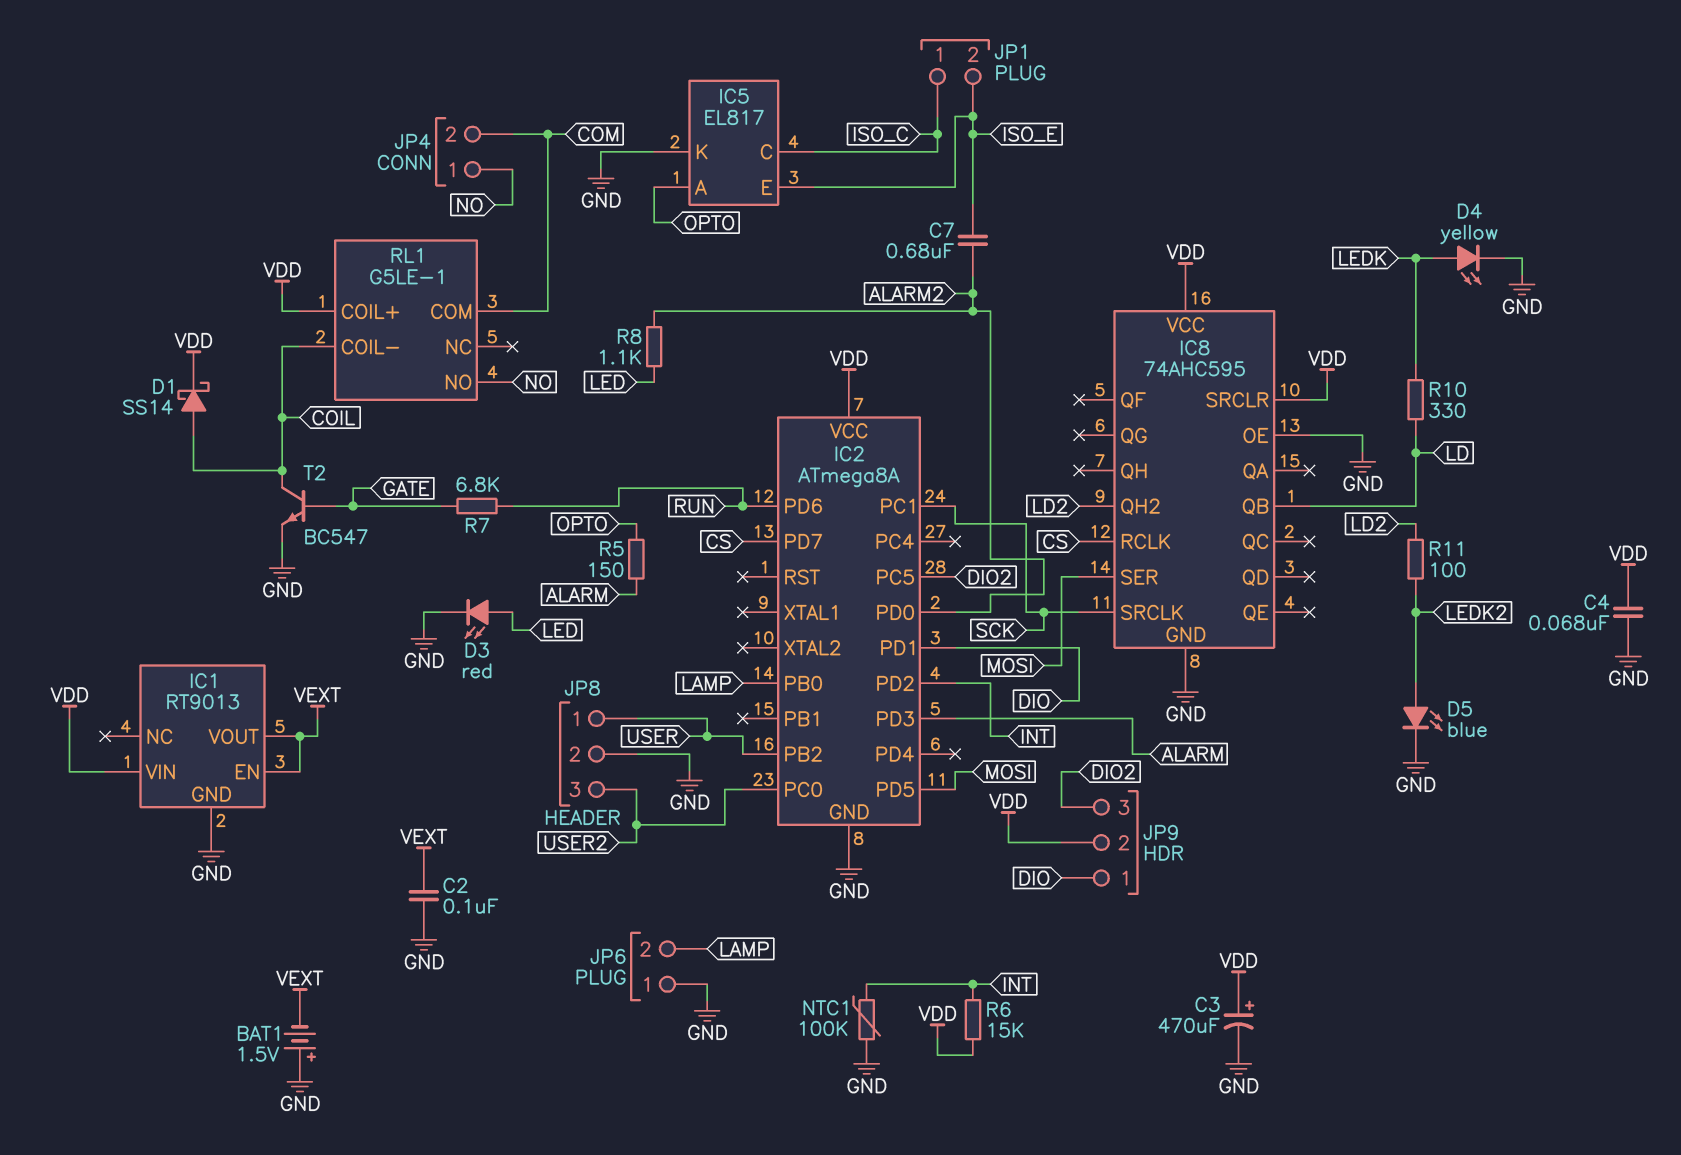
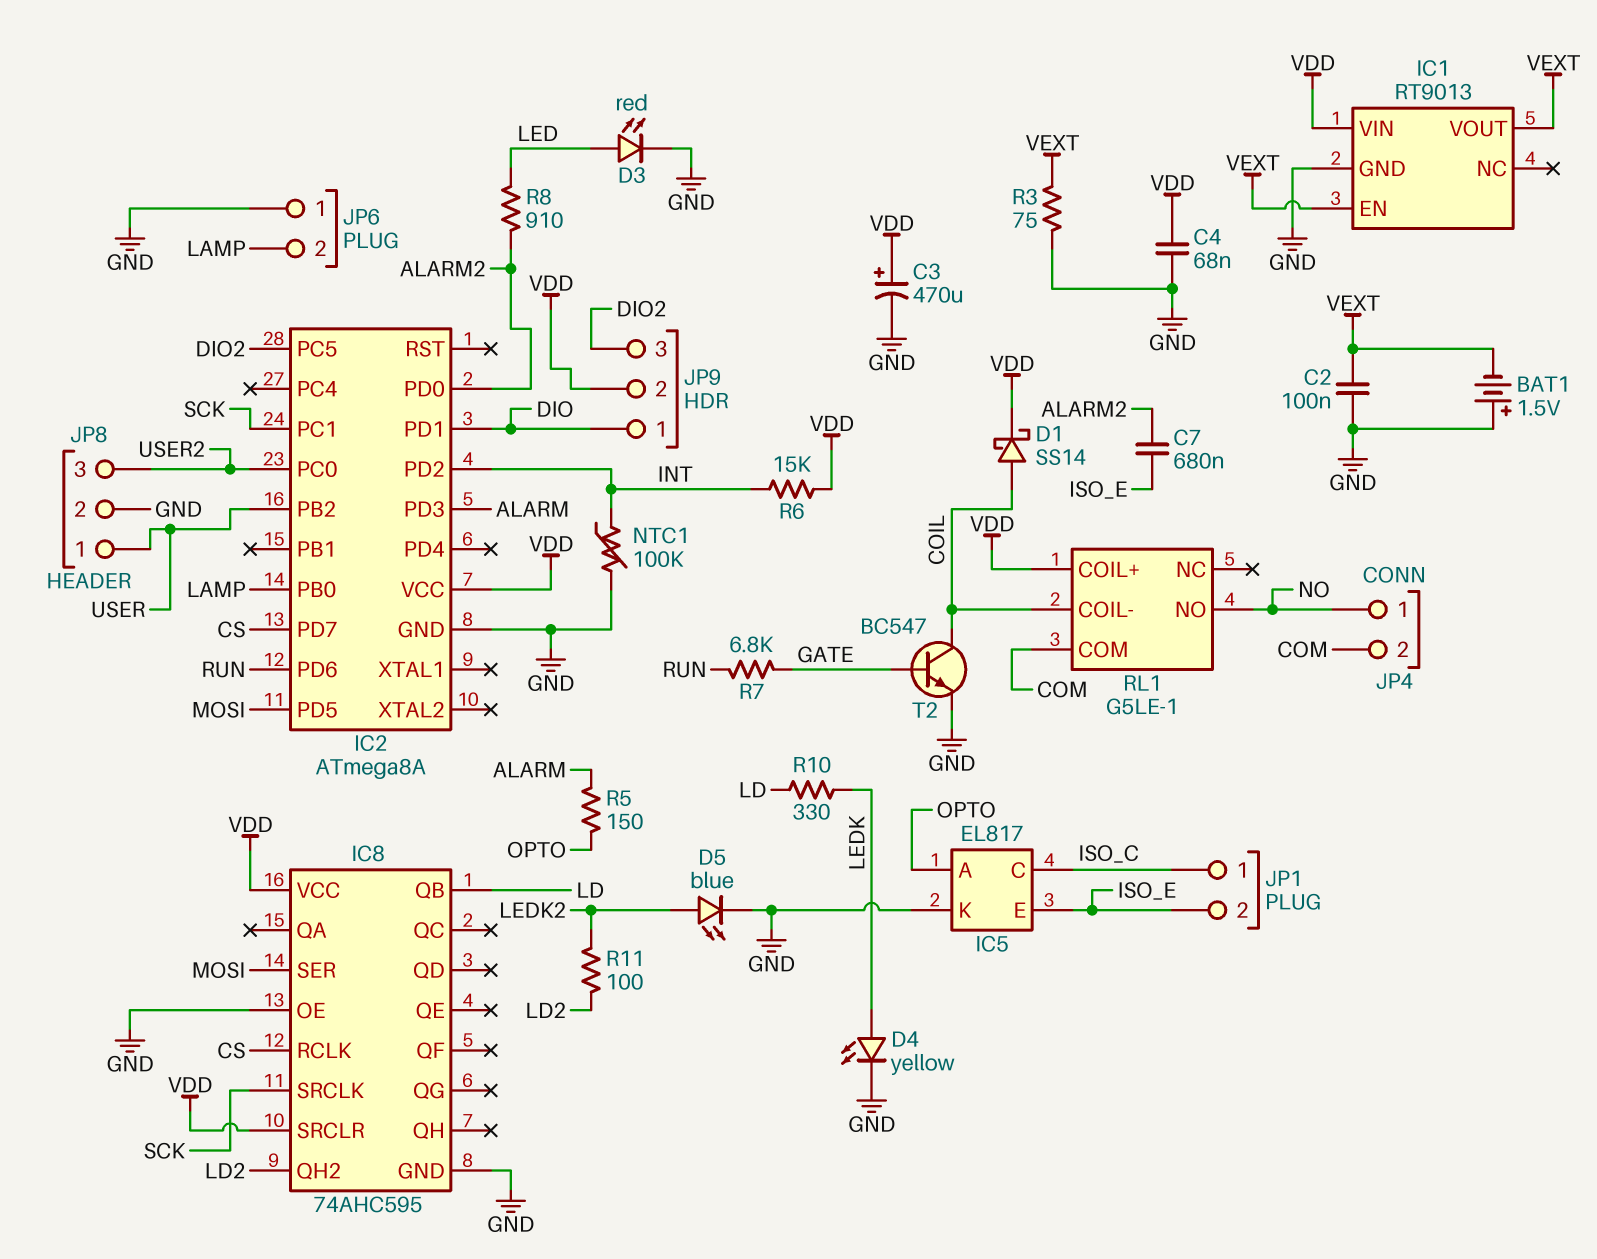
R3: none -> 75 (GND, VEXT)
R8: 1.1k (ALARM2, LED) -> 910 (ALARM2, LED)

